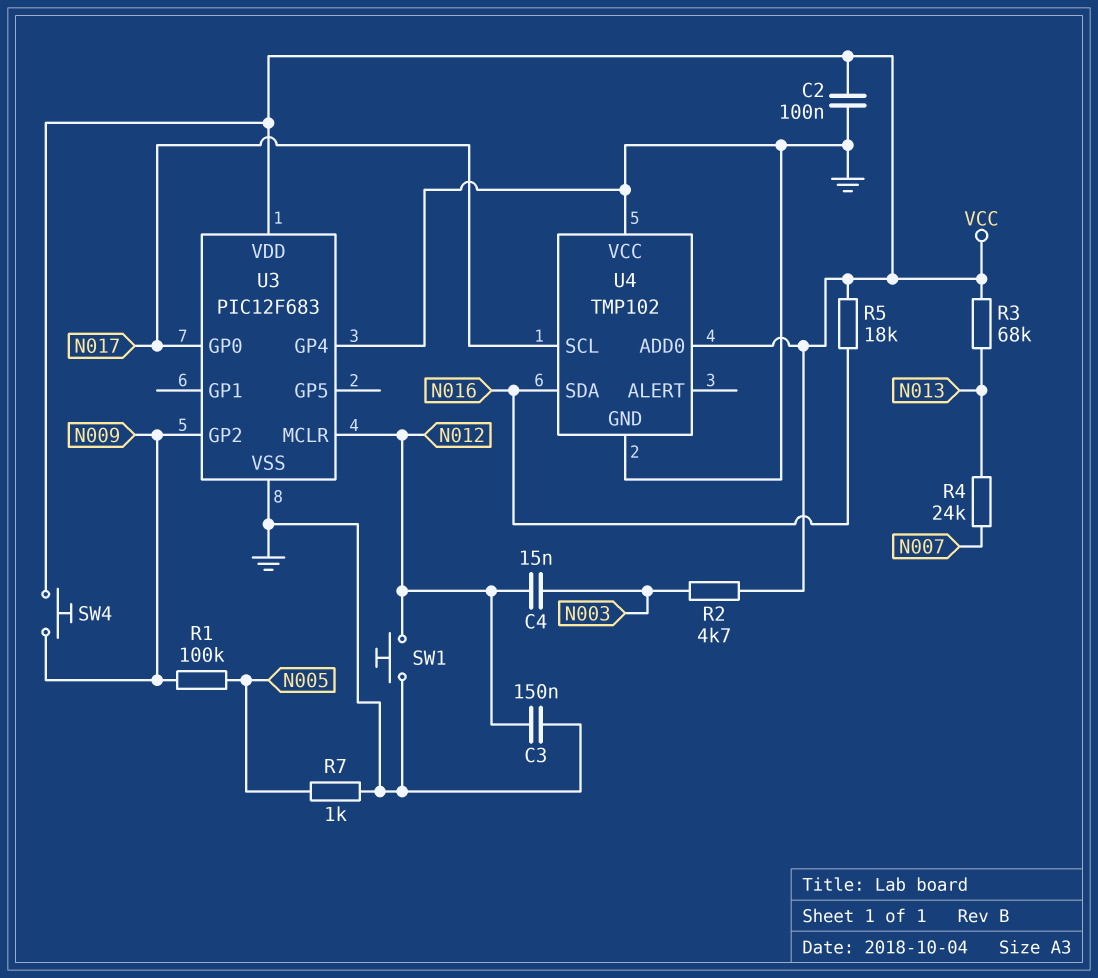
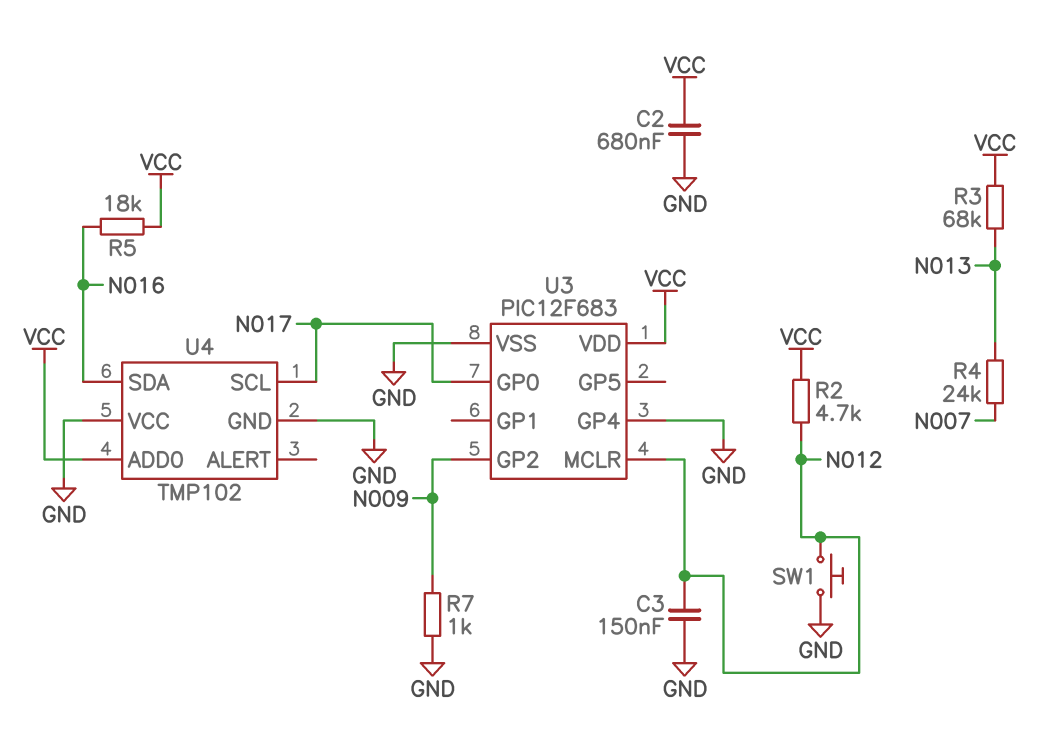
C2: 100nF (GND, VCC) -> 680nF (GND, VCC)
C4: 15nF (N003, N012) -> none
R1: 100k (N005, N009) -> none
R2: 4.7k (N003, VCC) -> 4.7k (N012, VCC)
R7: 1k (GND, N005) -> 1k (GND, N009)
SW4: button (N009, VCC) -> none

